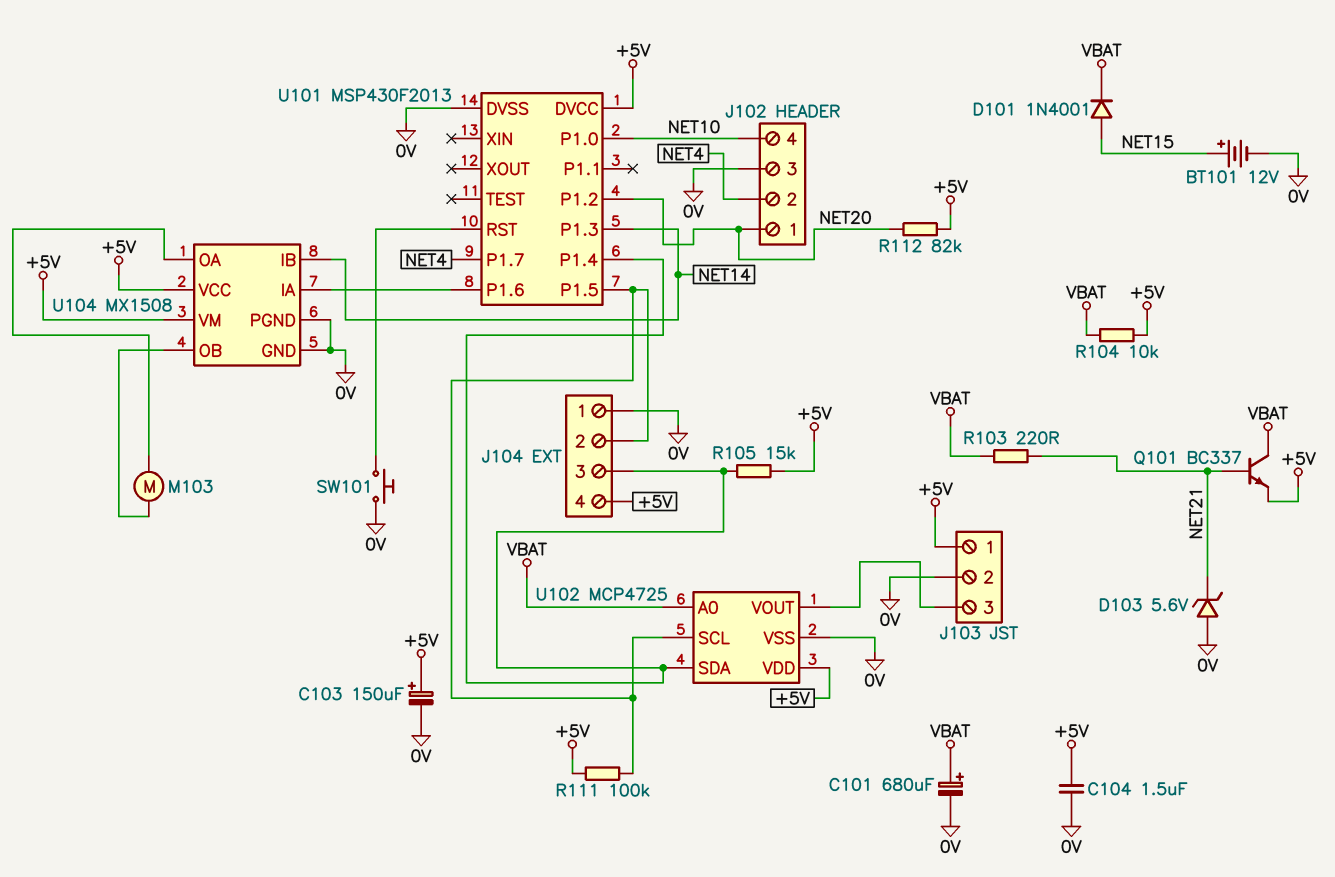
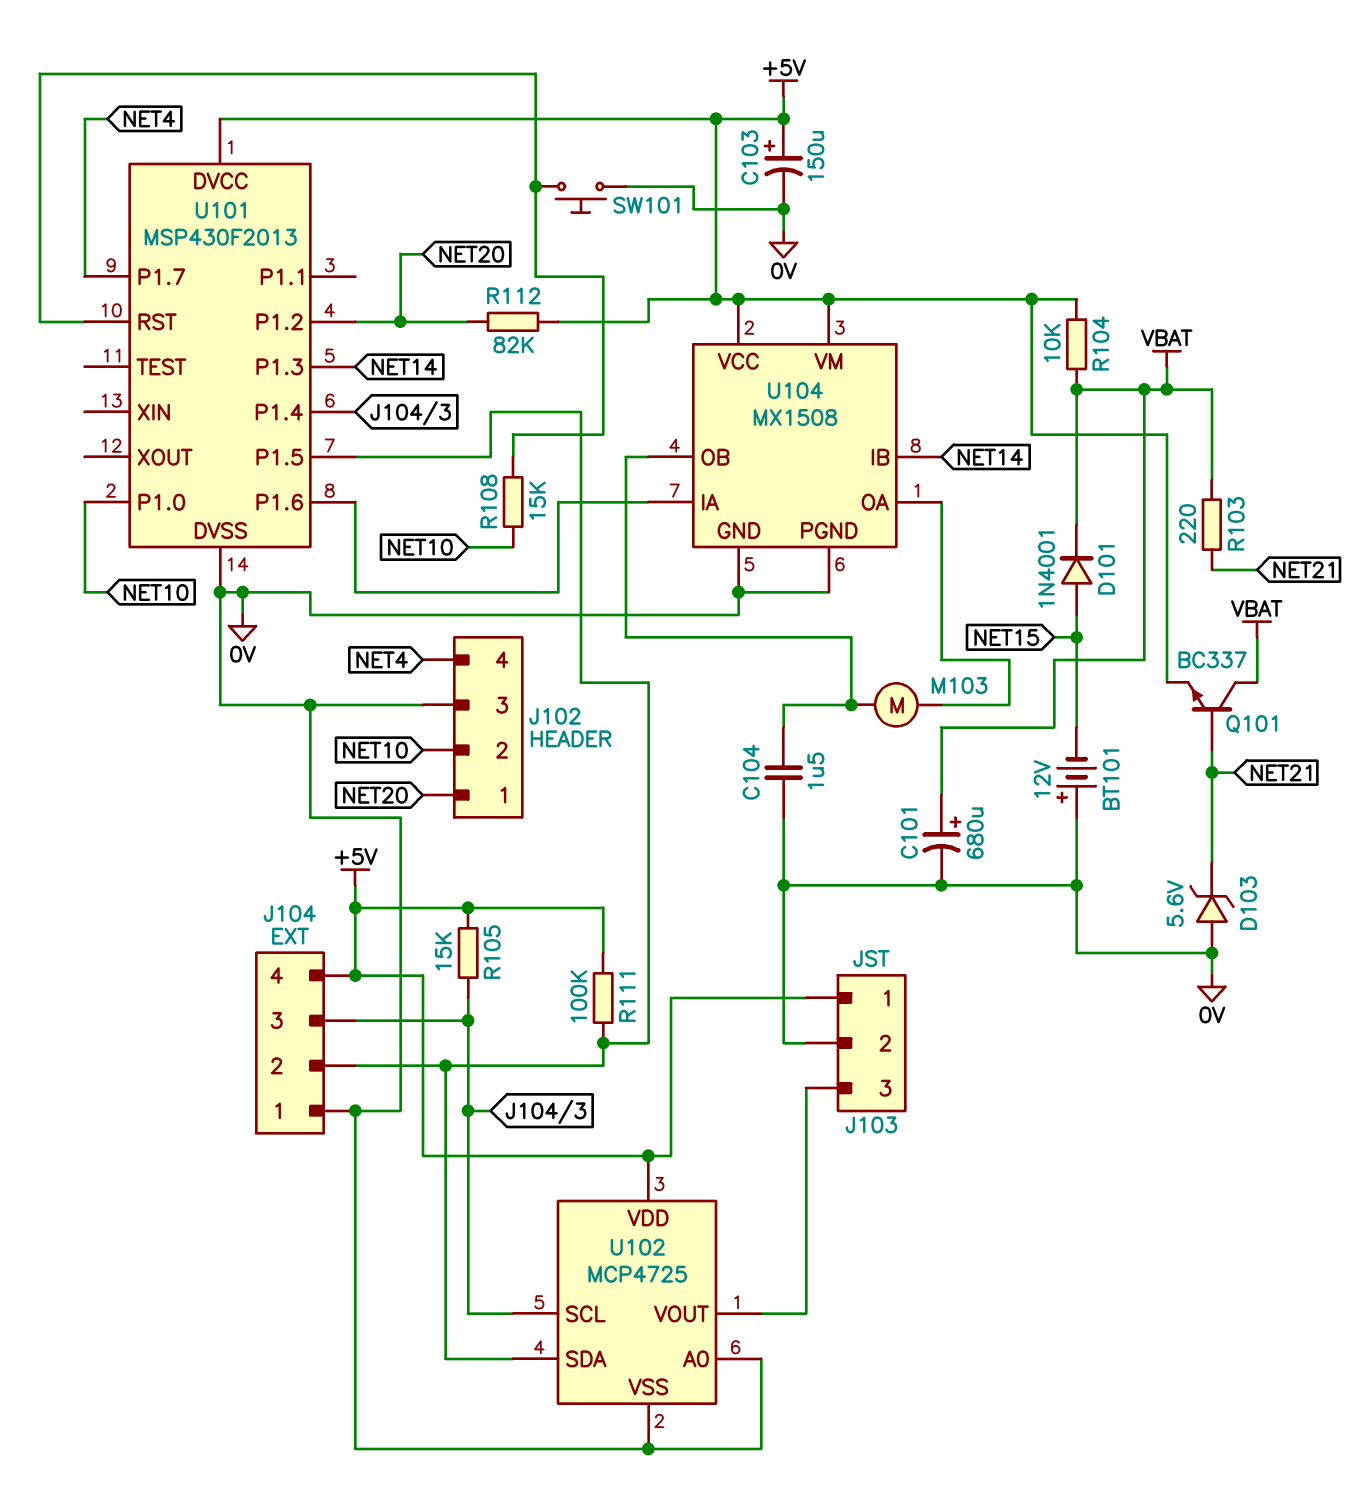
BT101: 12V (plus NET15, minus 0V) -> 12V (plus 0V, minus NET15)
C104: 1.5uF (+5V, 0V) -> 1.5uF (0V, U104/OB)
J102 pin 2: NET4 -> NET10
J102 pin 4: NET10 -> NET4
R108: none -> 15k (NET10, U101/RST)
U102 pin A0: VBAT -> 0V
U102 pin SCL: J104/2 -> J104/3
U102 pin SDA: J104/3 -> J104/2

